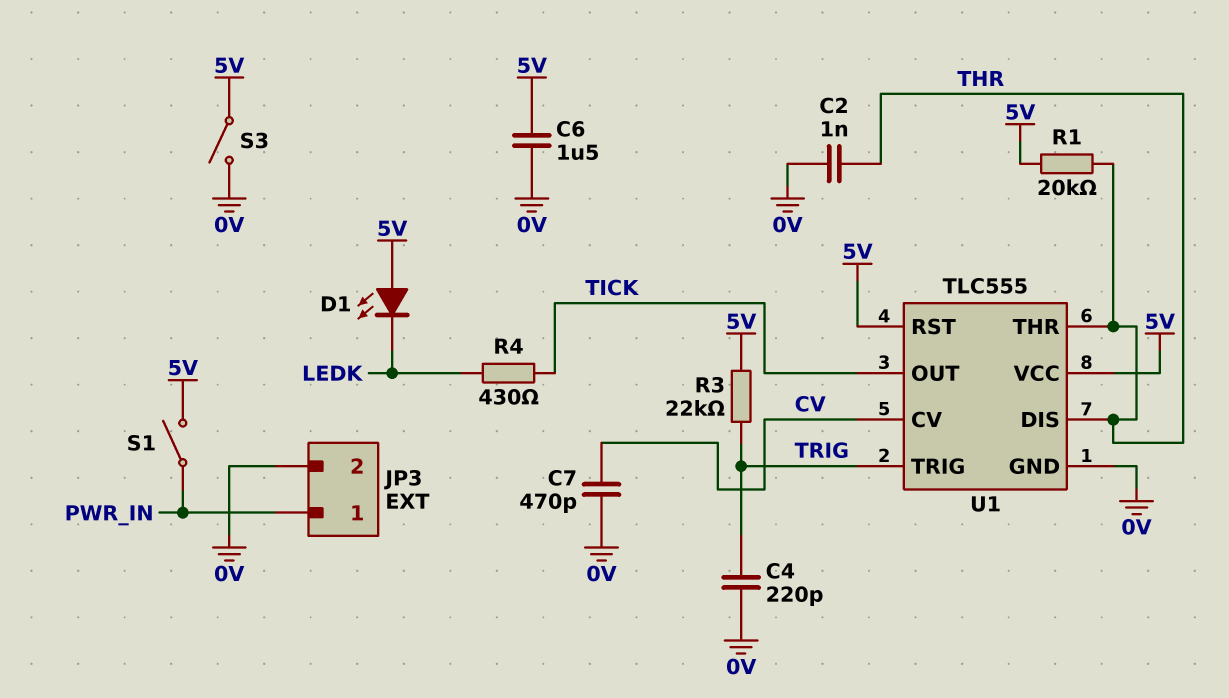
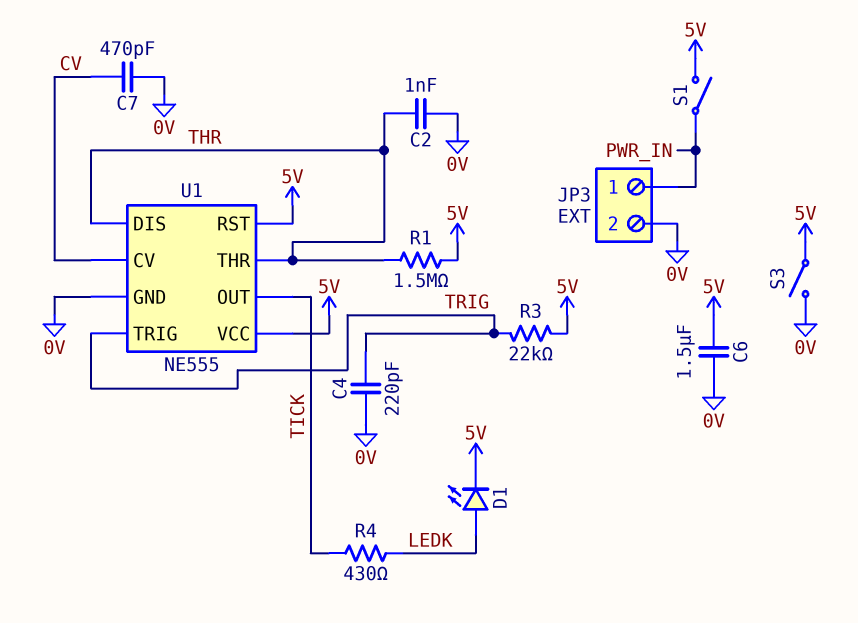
D1: LED (A 5V, K LEDK) -> LED (A LEDK, K 5V)
R1: 20k (5V, THR) -> 1.5M (5V, THR)
U1: TLC555 -> NE555

